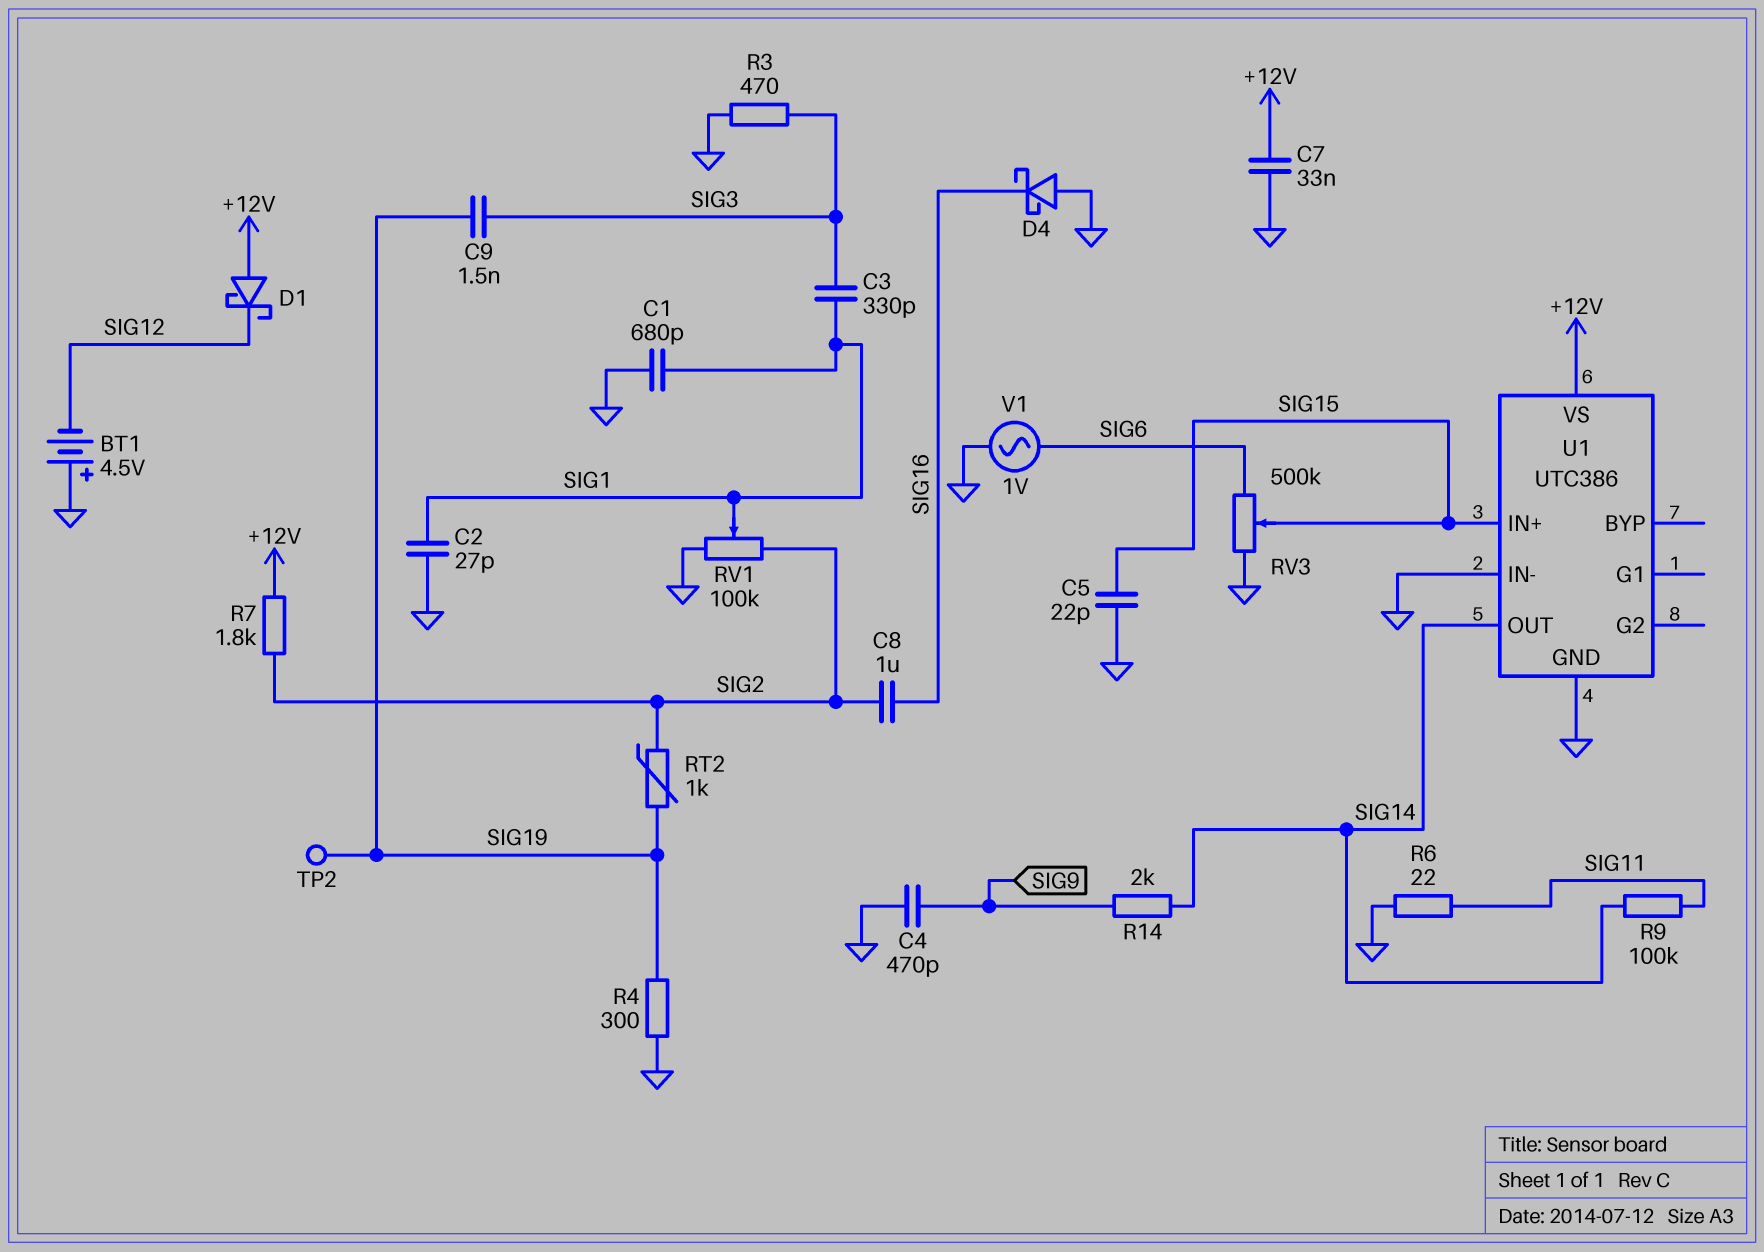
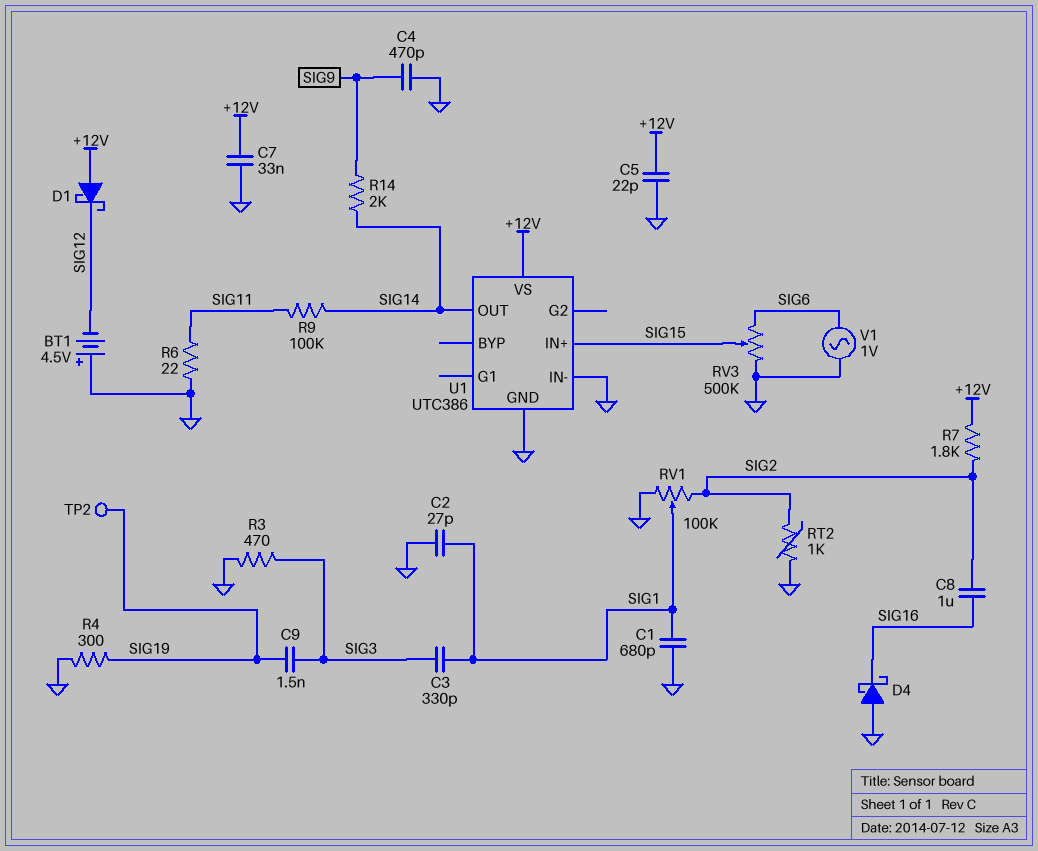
C5: 22pF (GND, SIG15) -> 22pF (+12V, GND)
RT2: 1k (SIG2, SIG19) -> 1k (GND, SIG2)

